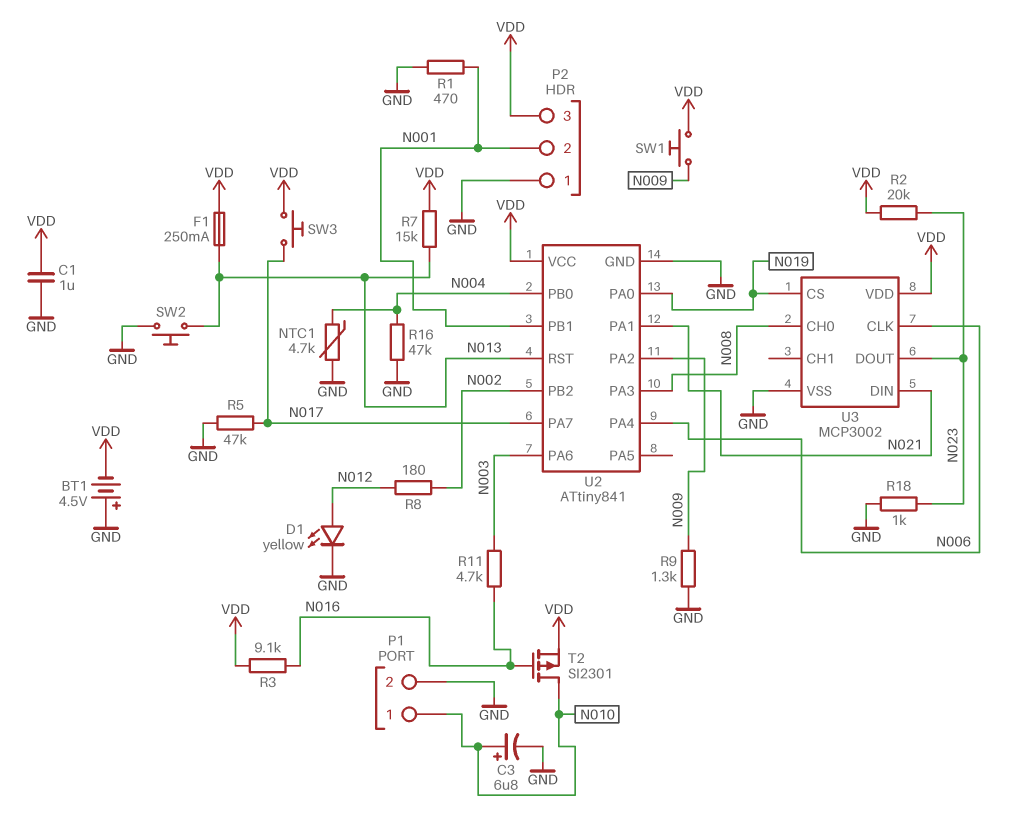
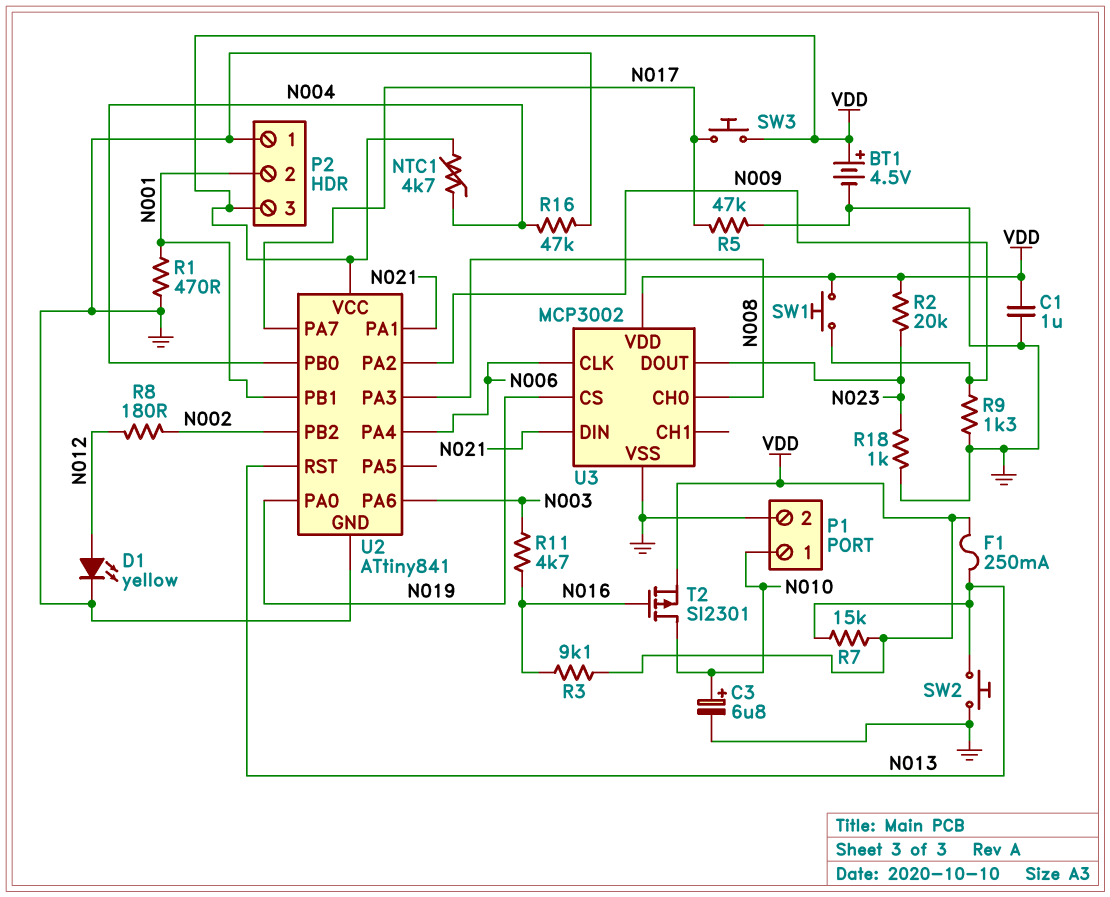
BT1: 4.5V (plus GND, minus VDD) -> 4.5V (plus VDD, minus GND)
NTC1: 4.7k (GND, N004) -> 4.7k (N004, VDD)

